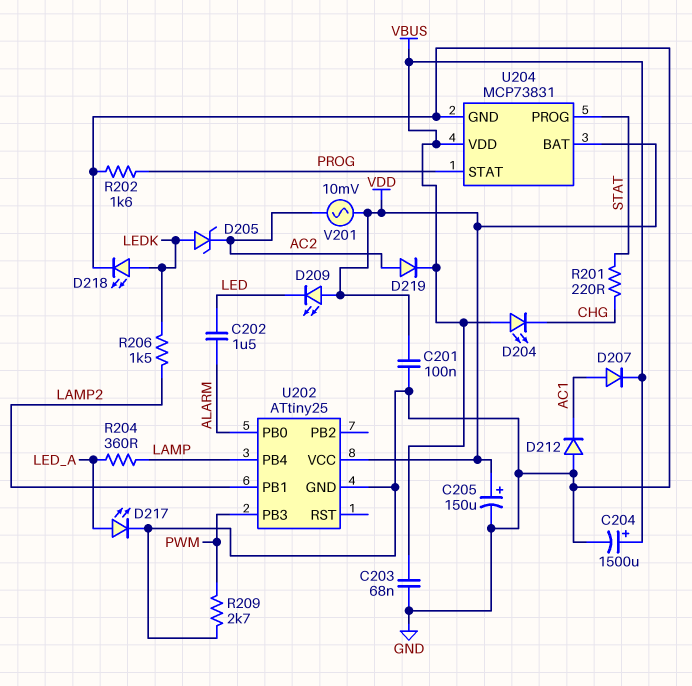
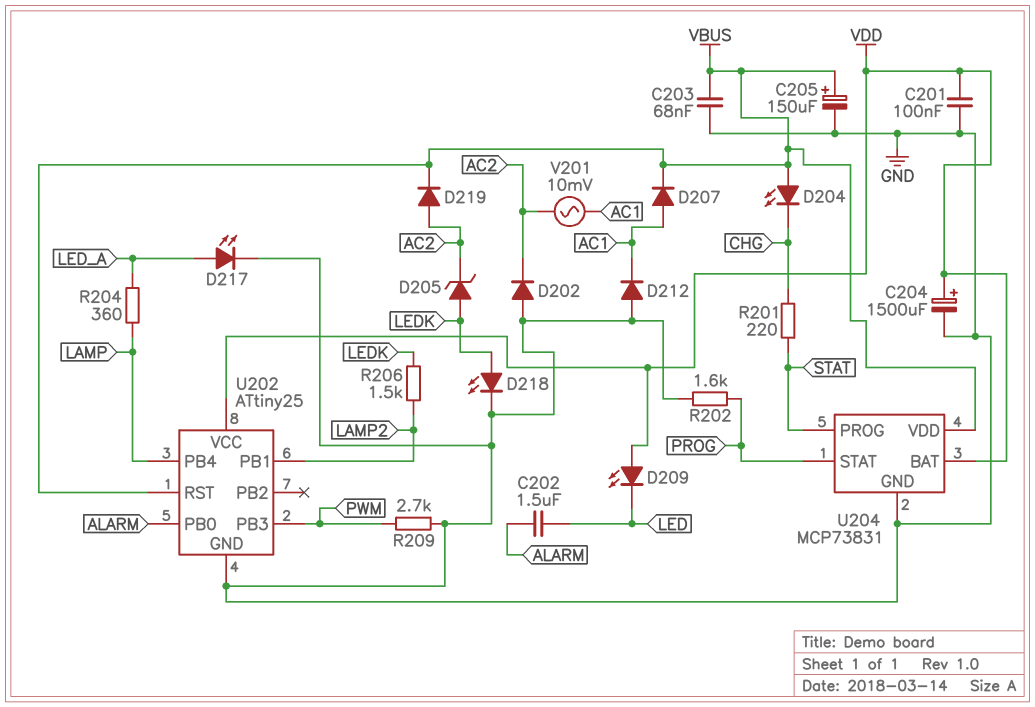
C204: 1500uF (plus VBUS, minus GND) -> 1500uF (plus VDD, minus GND)
C205: 150uF (plus VDD, minus GND) -> 150uF (plus VBUS, minus GND)
D202: none -> diode (A GND, K AC2)
U202 pin RST: none -> VBUS
V201: AC 10mV (AC2, VDD) -> AC 10mV (AC1, AC2)

